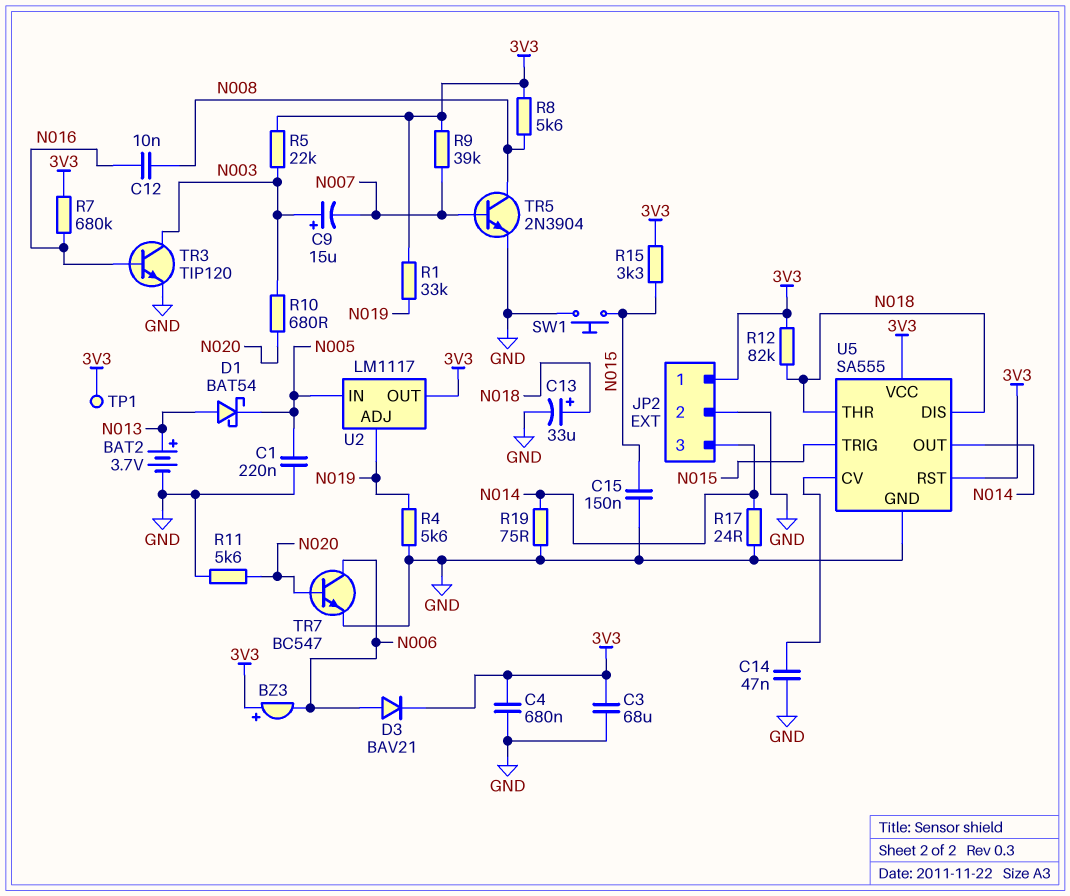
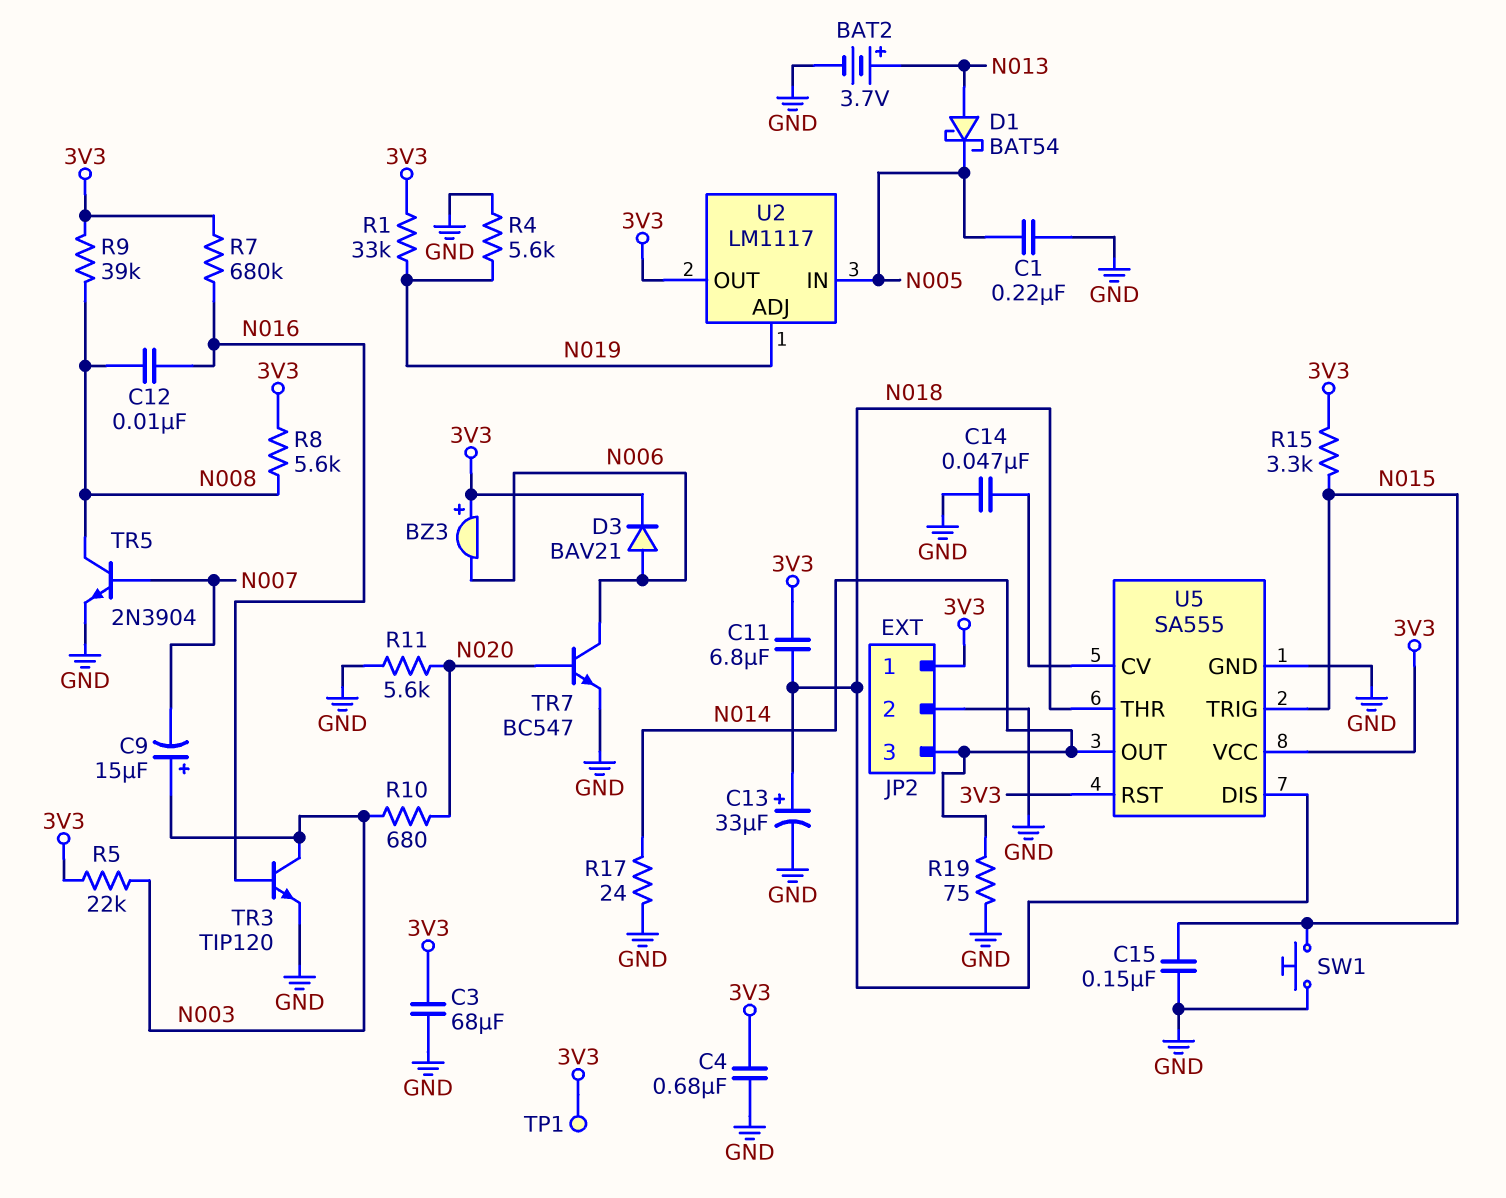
C11: none -> 6.8uF (3V3, N018)
R9: 39k (3V3, N007) -> 39k (3V3, N008)
R12: 82k (3V3, N018) -> none

